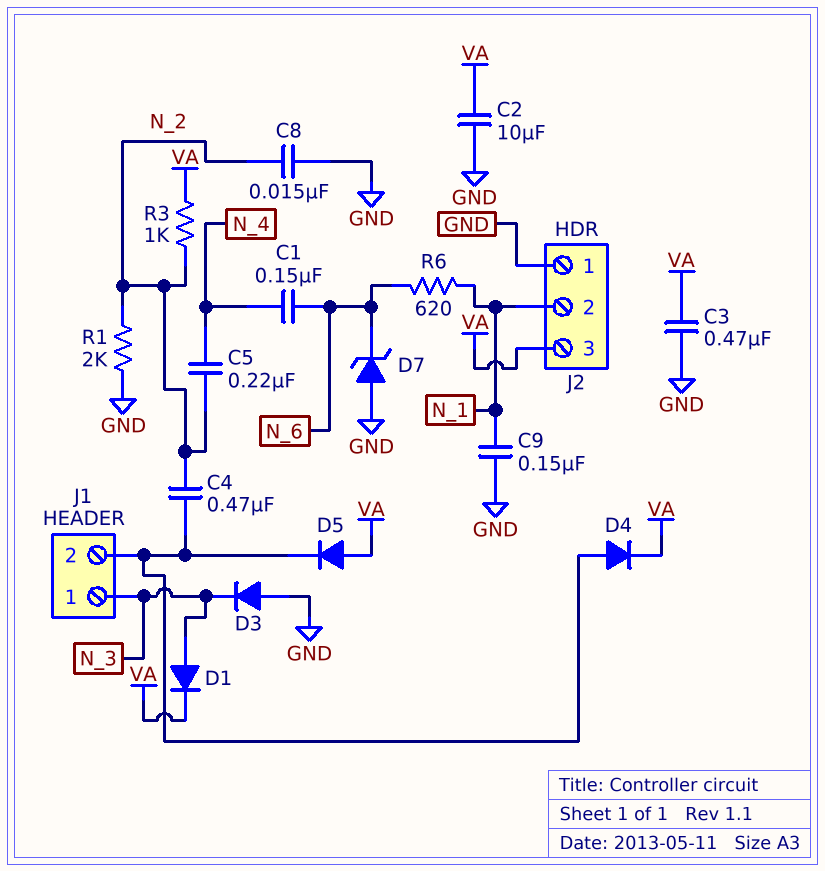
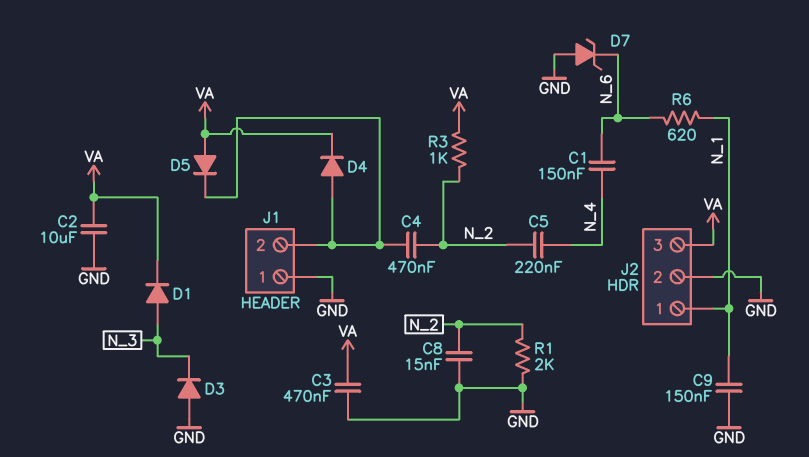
J1 pin 1: N_3 -> GND
J2 pin 1: GND -> N_1
J2 pin 2: N_1 -> GND

